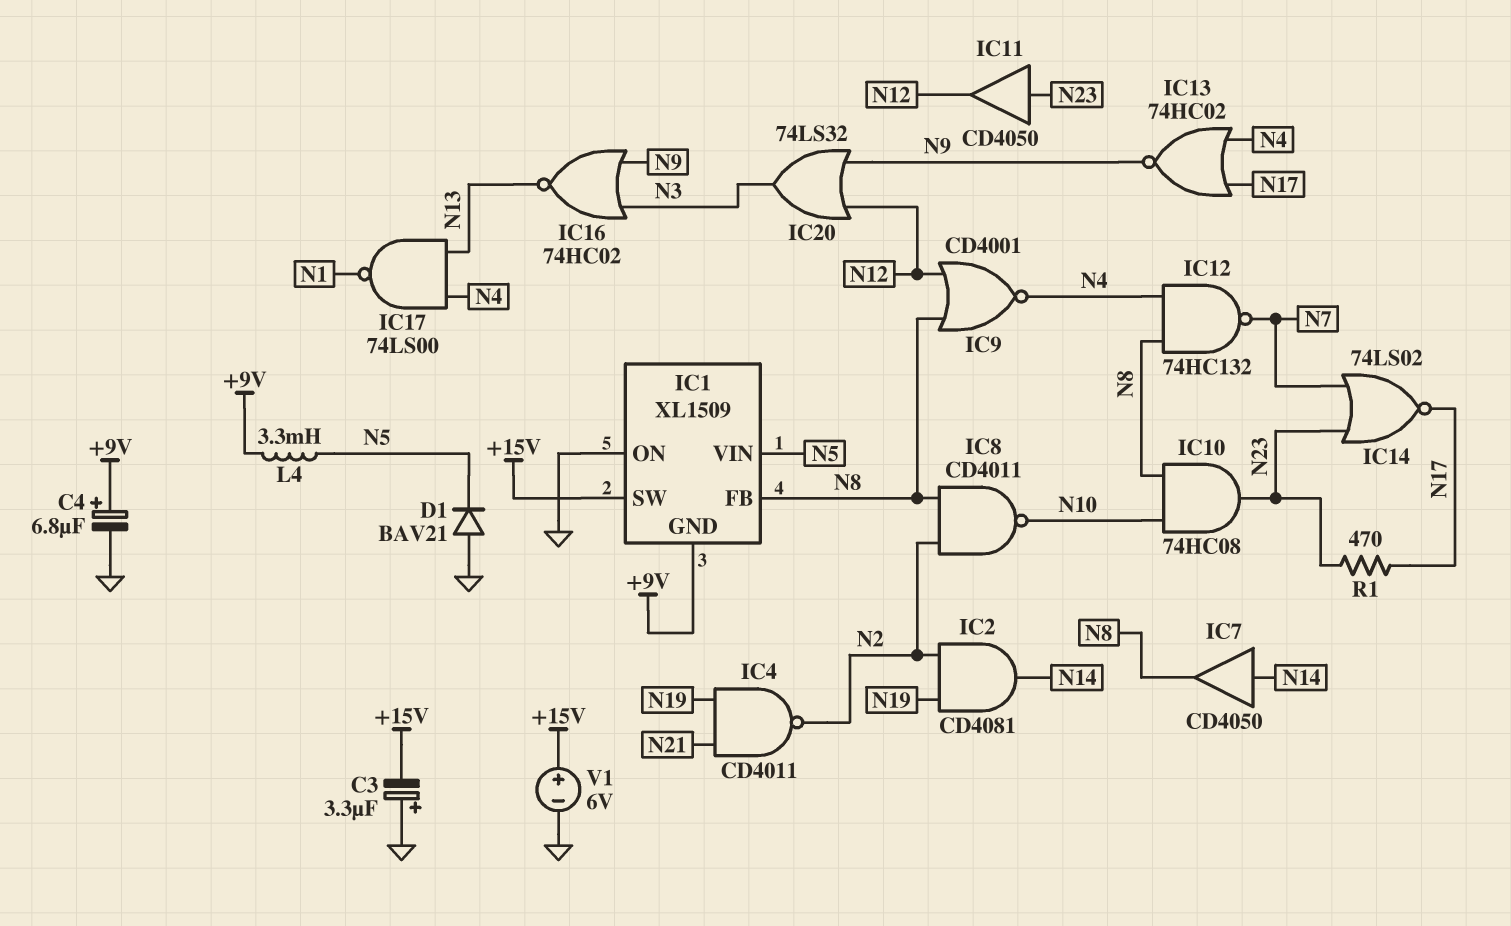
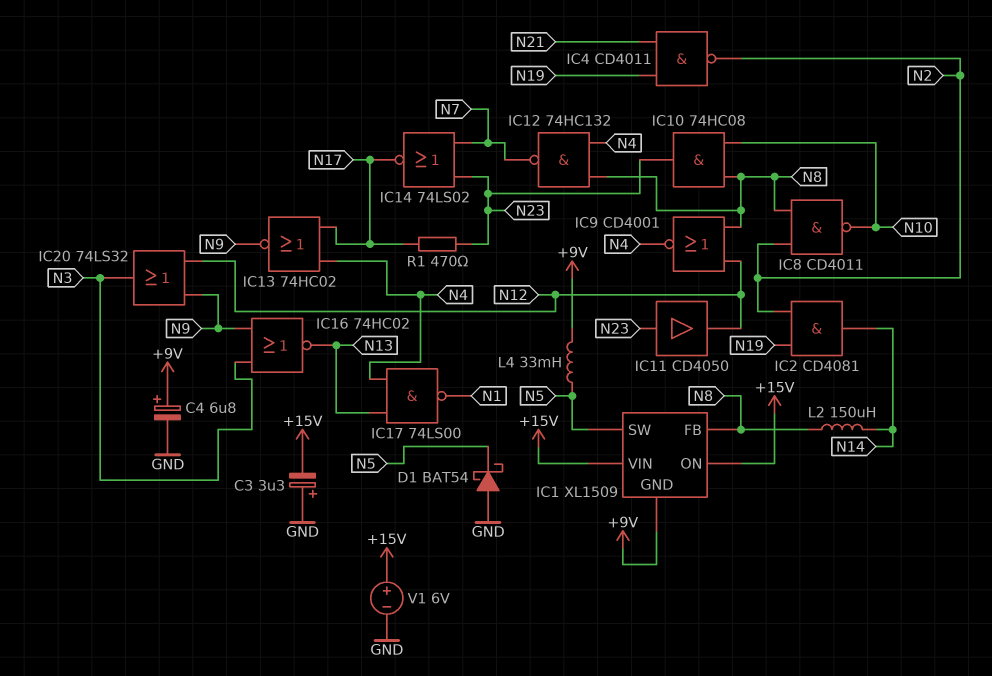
D1: diode BAV21 (A GND, K N5) -> schottky BAT54 (A GND, K N5)
IC1 pin ON: GND -> +15V
IC1 pin SW: +15V -> N5
IC1 pin VIN: N5 -> +15V
IC7: buffer CD4050 (in N14, out N8) -> none
L2: none -> 150uH (N8, N14)
L4: 3.3mH (+9V, N5) -> 33mH (+9V, N5)

